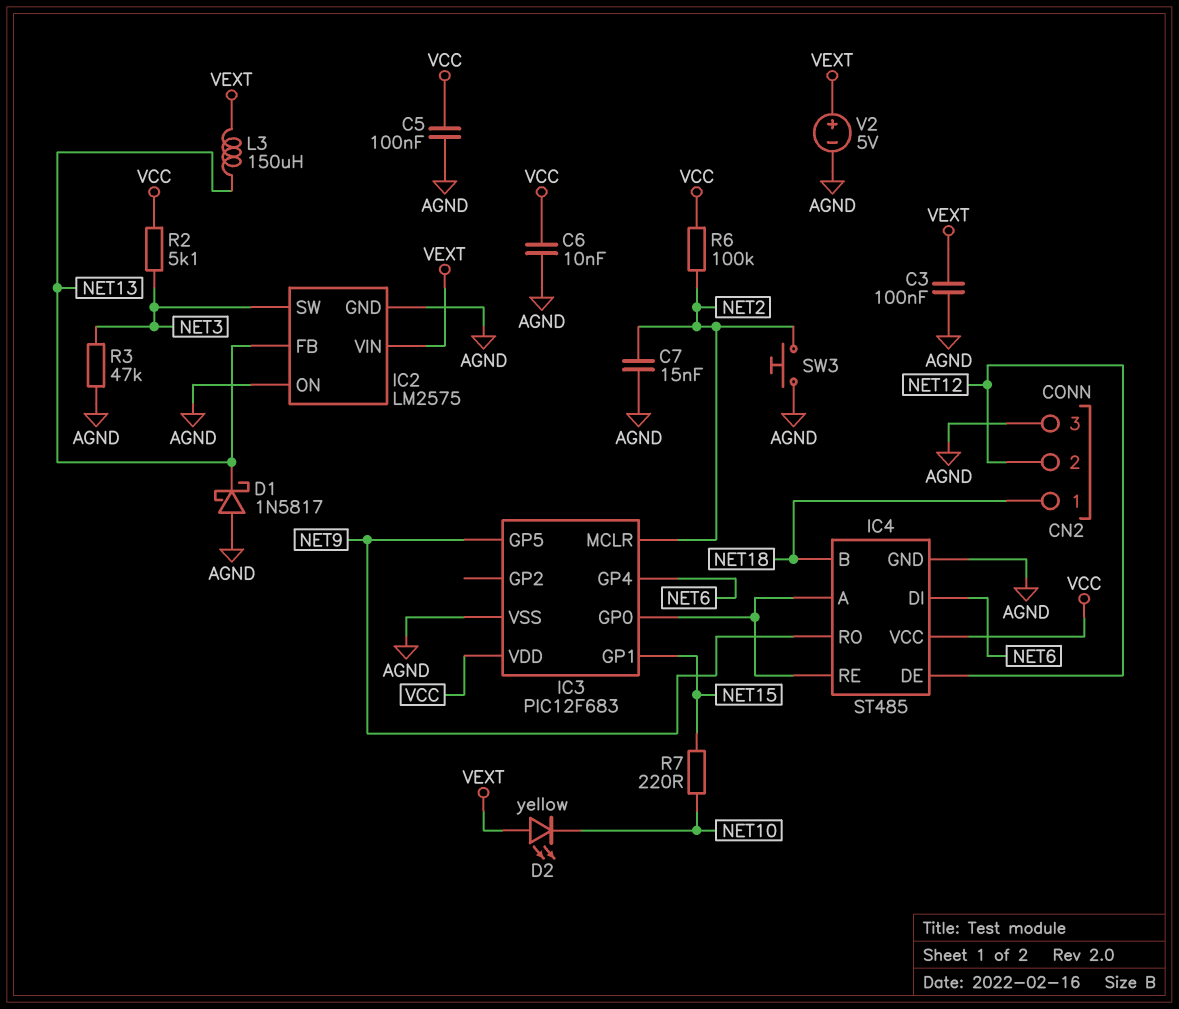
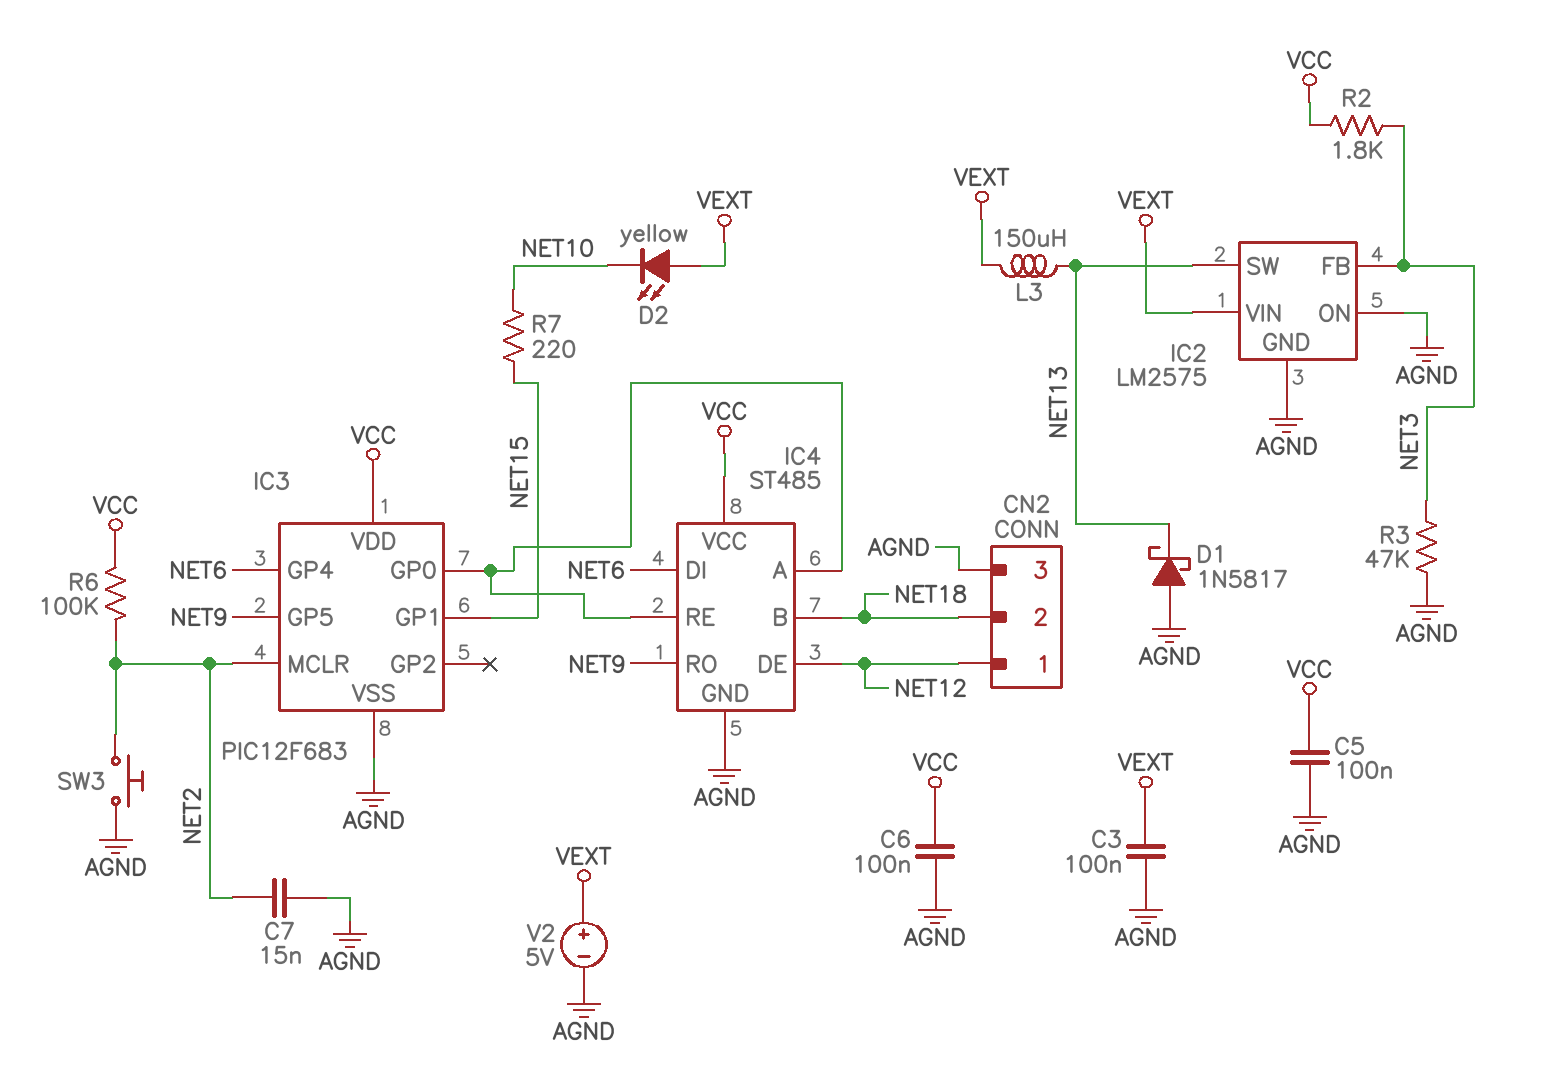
C6: 10nF (AGND, VCC) -> 100nF (AGND, VCC)
CN2 pin 1: NET18 -> NET12
CN2 pin 2: NET12 -> NET18
IC2 pin FB: NET13 -> NET3
IC2 pin SW: NET3 -> NET13
R2: 5.1k (NET3, VCC) -> 1.8k (NET3, VCC)

